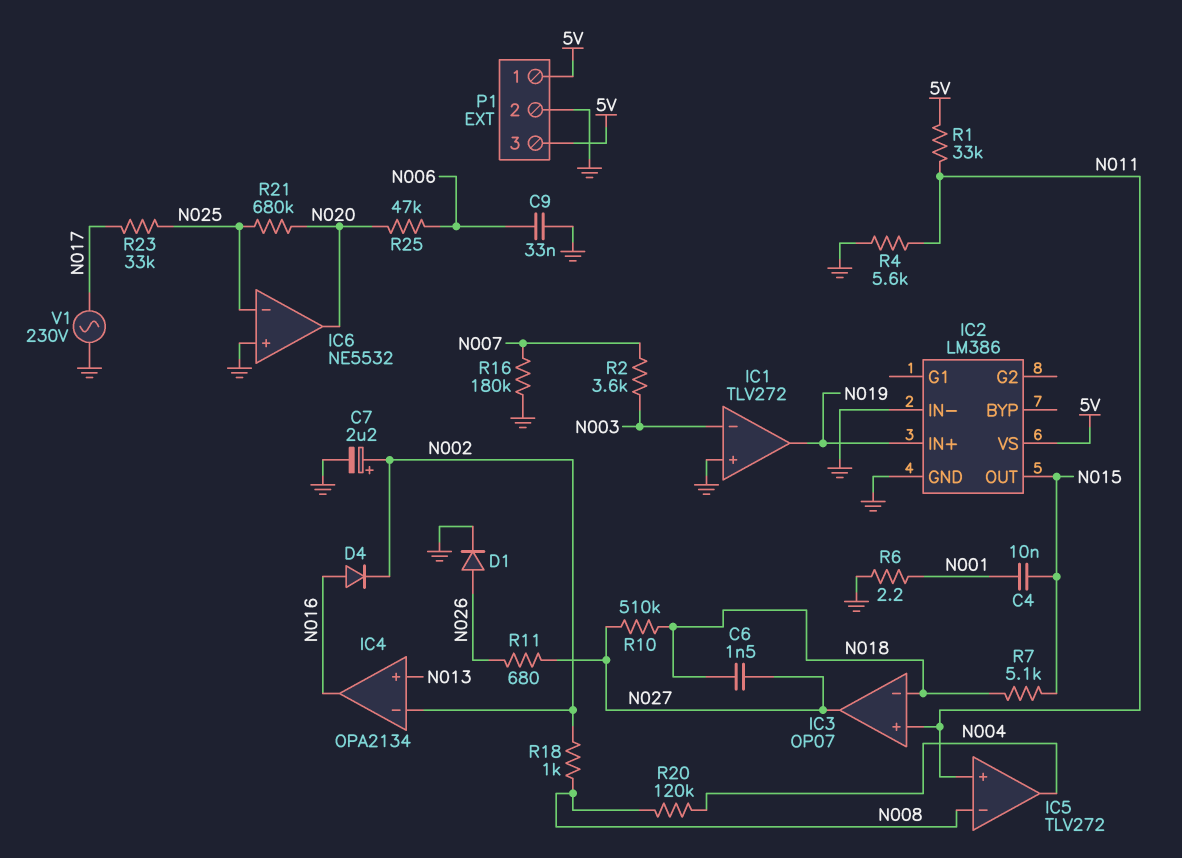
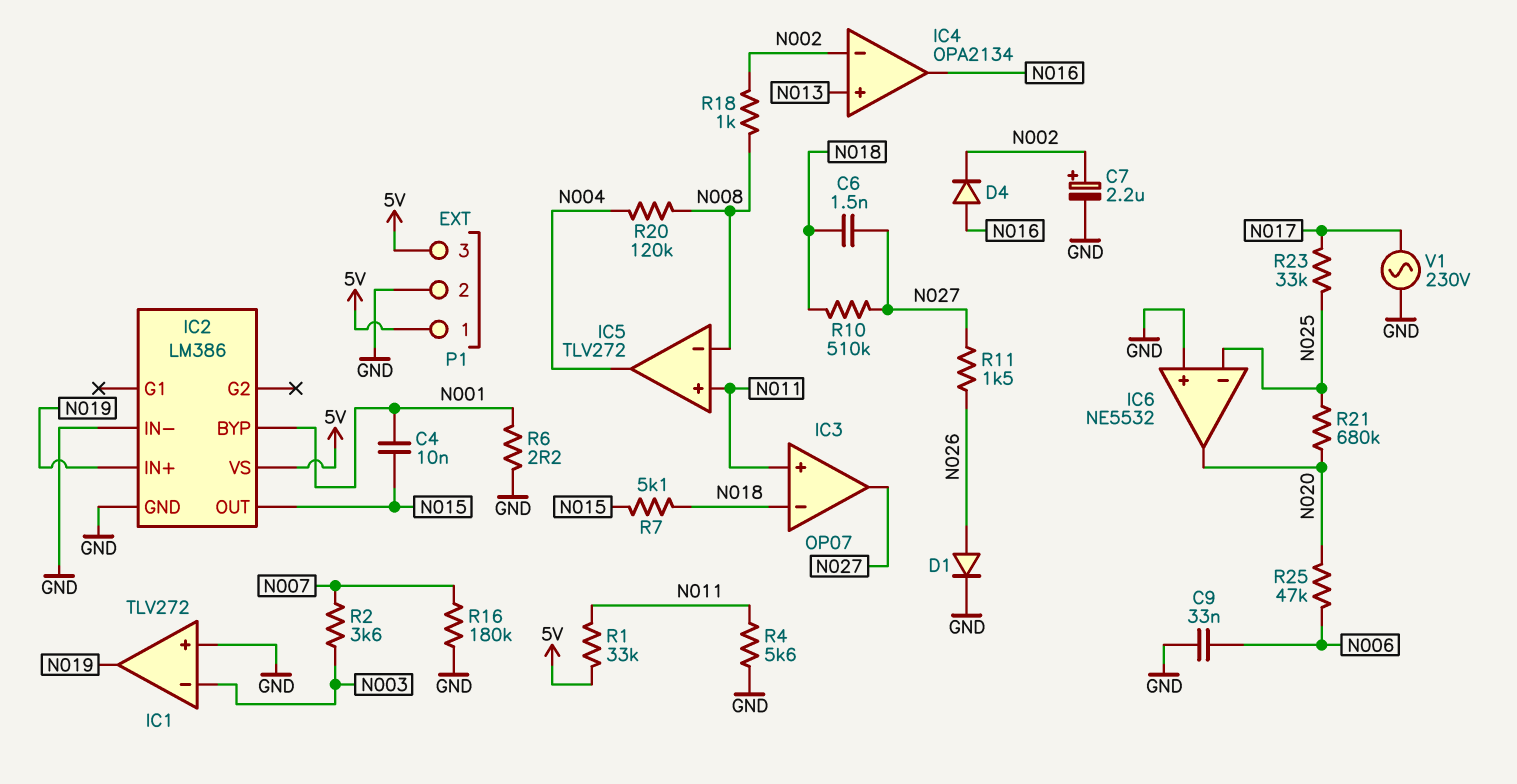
IC2 pin BYP: none -> N001
R11: 680 (N026, N027) -> 1.5k (N026, N027)

